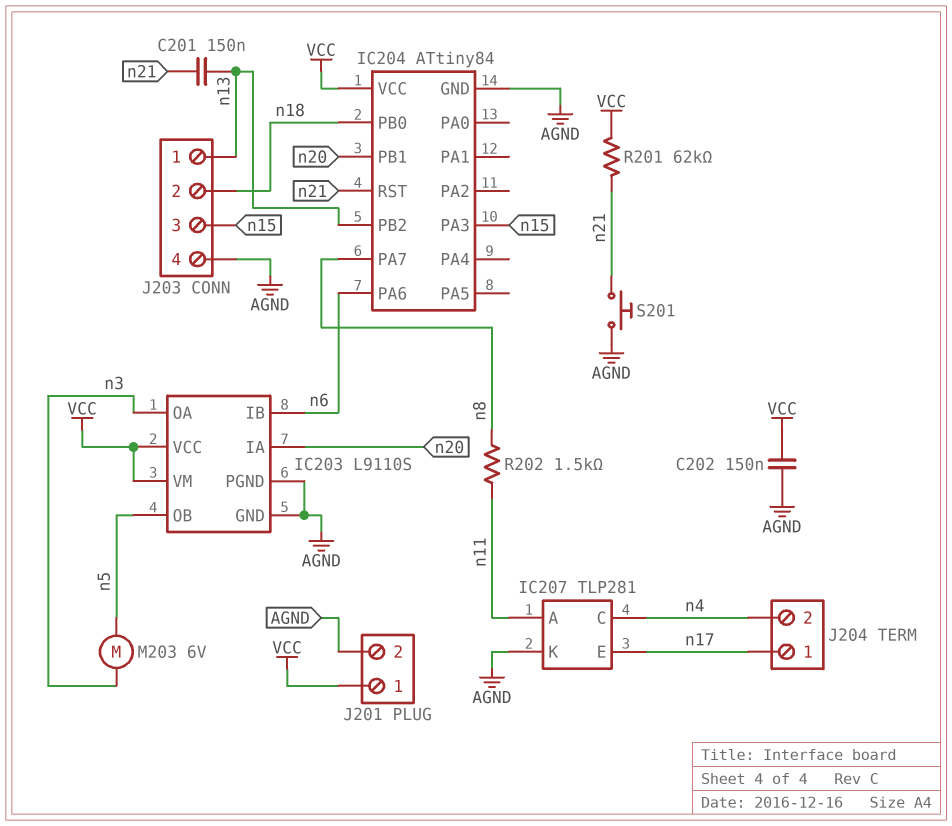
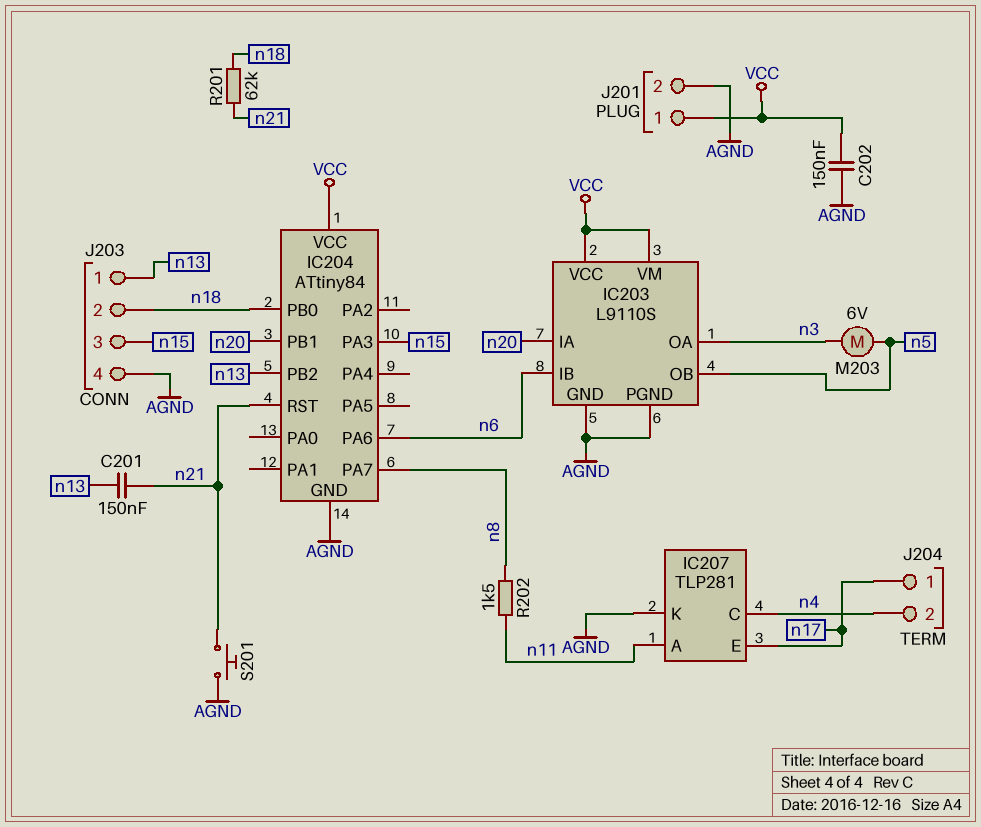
R201: 62k (VCC, n21) -> 62k (n18, n21)

